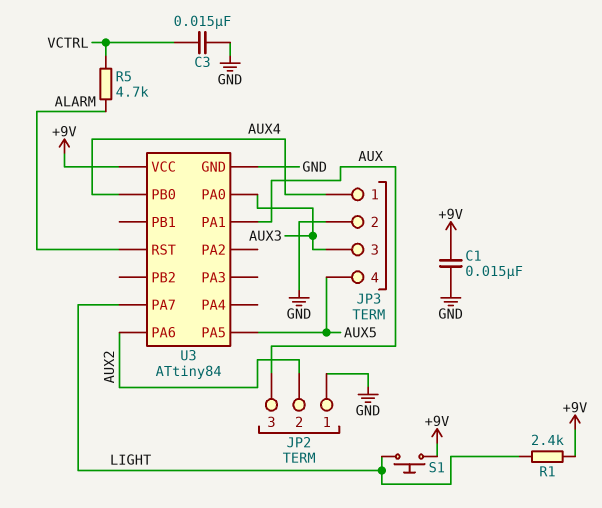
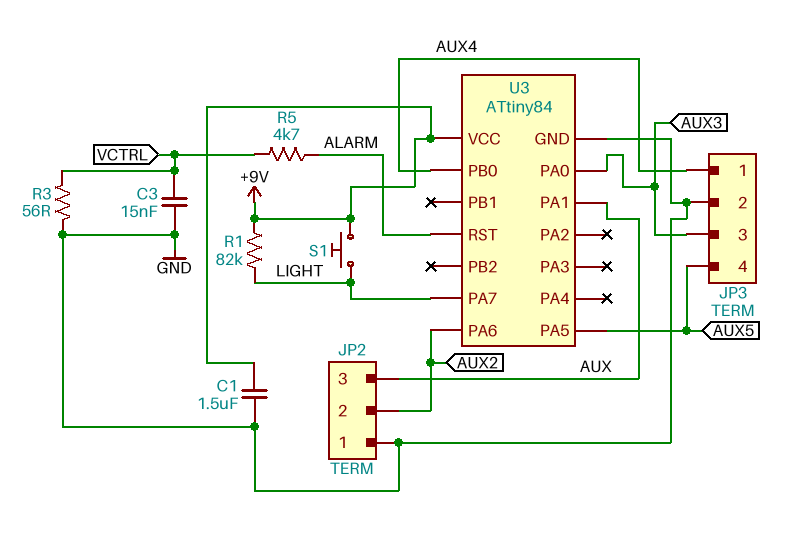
C1: 15nF (+9V, GND) -> 1.5uF (+9V, GND)
R1: 2.4k (+9V, LIGHT) -> 82k (+9V, LIGHT)
R3: none -> 56 (GND, VCTRL)

